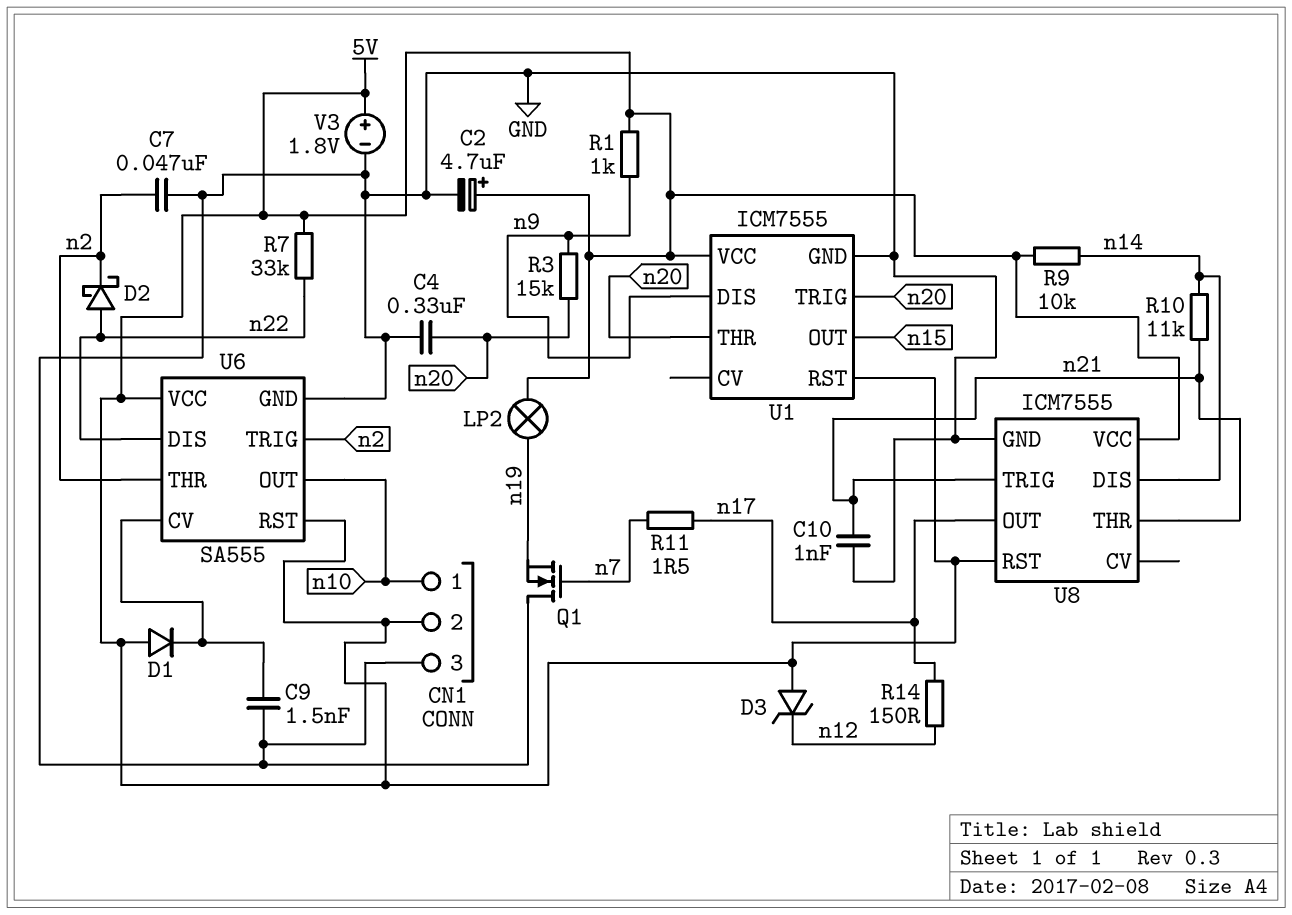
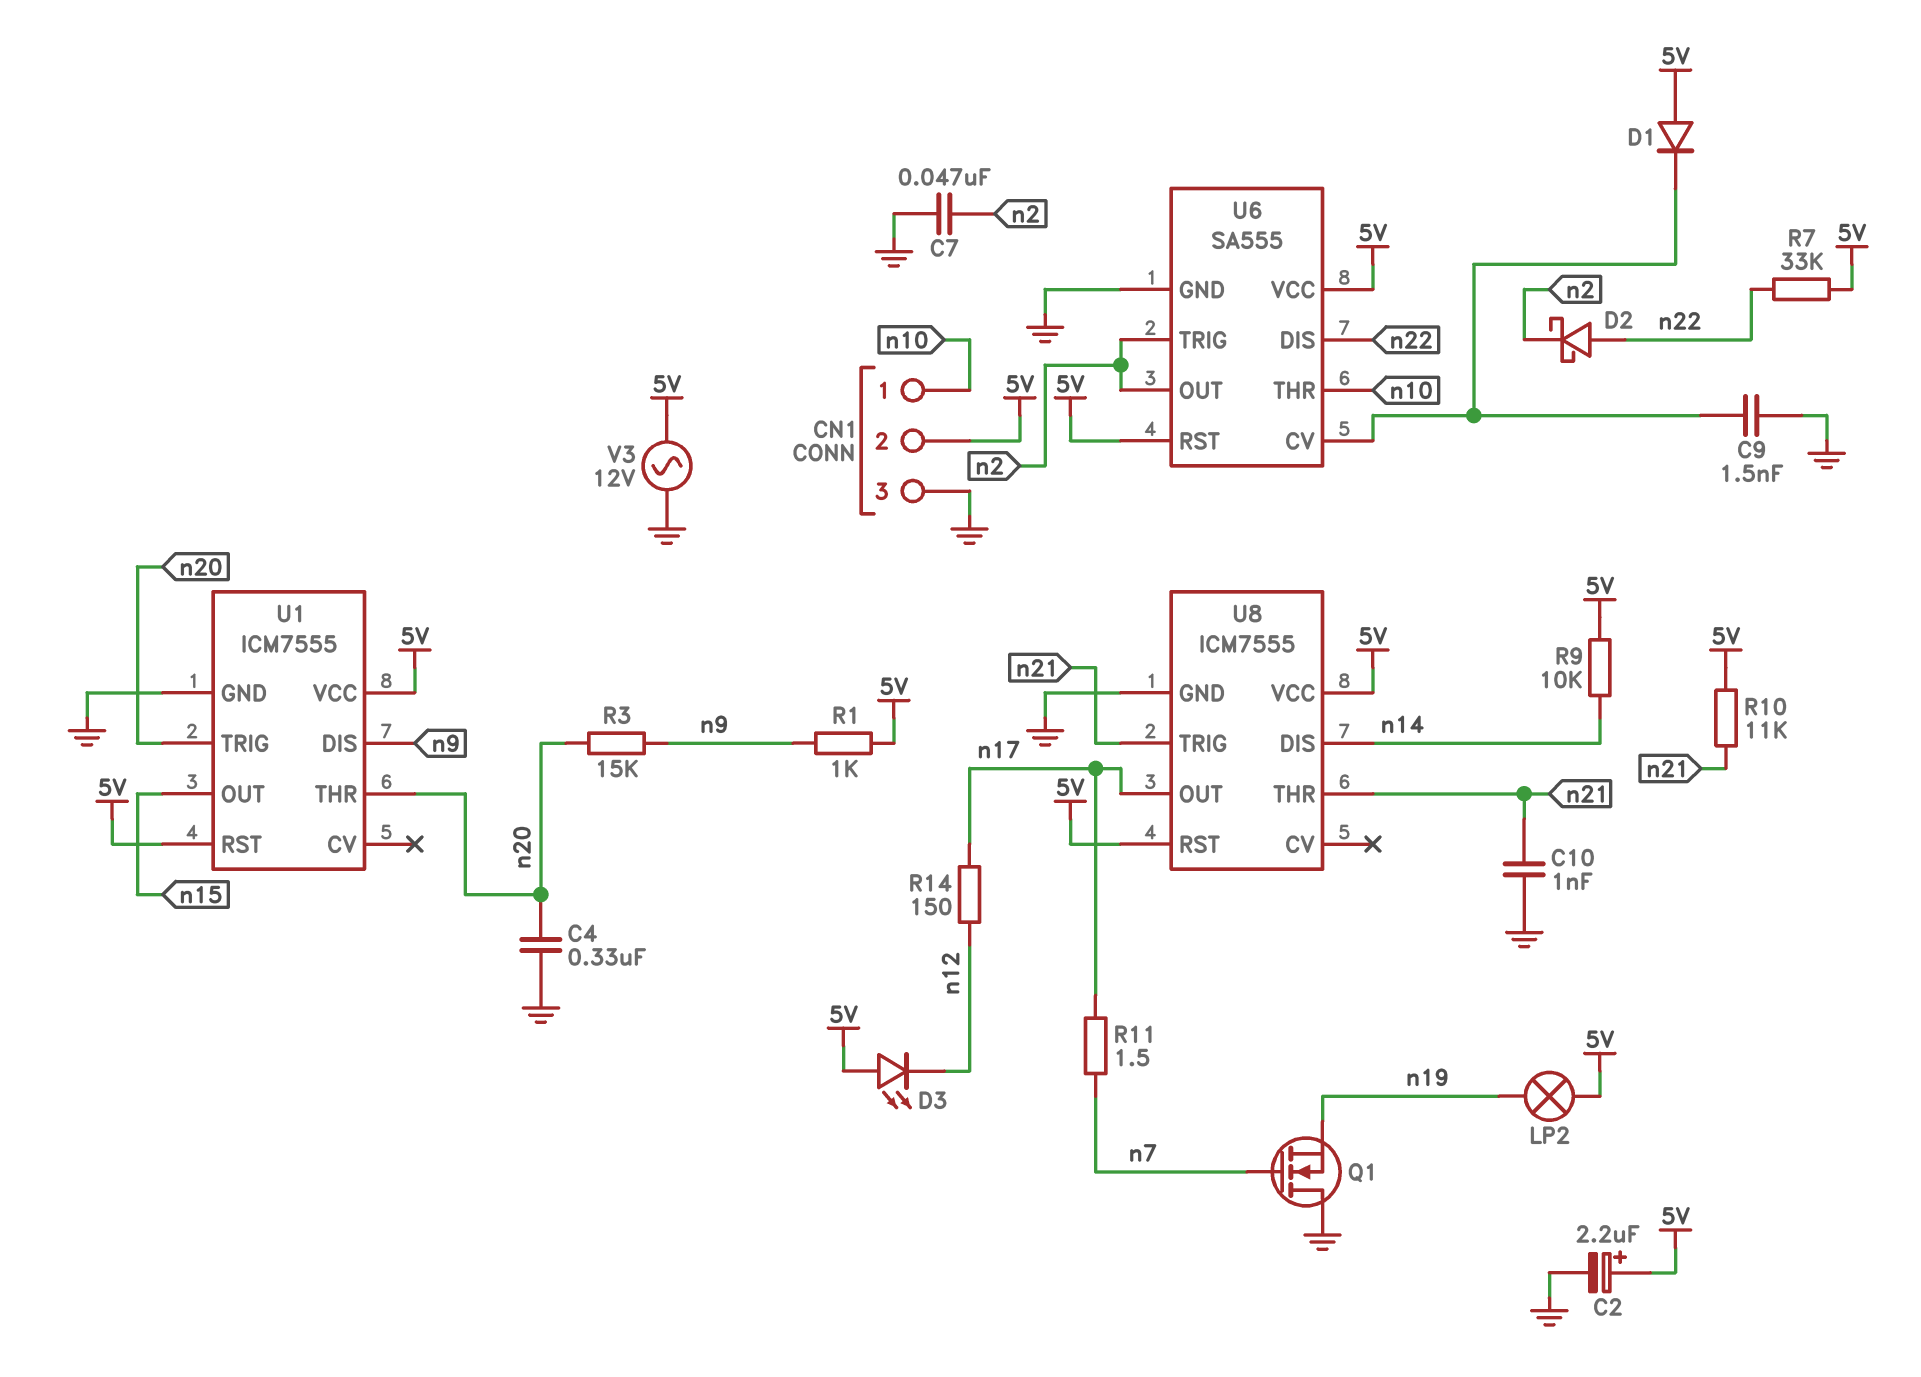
C2: 4.7uF (plus 5V, minus GND) -> 2.2uF (plus 5V, minus GND)
D3: zener (A 5V, K n12) -> LED (A 5V, K n12)
R10: 11k (n14, n21) -> 11k (5V, n21)
U6 pin OUT: n10 -> n2
U6 pin THR: n2 -> n10
V3: 1.8V (plus 5V, minus GND) -> AC 12V (5V, GND)

